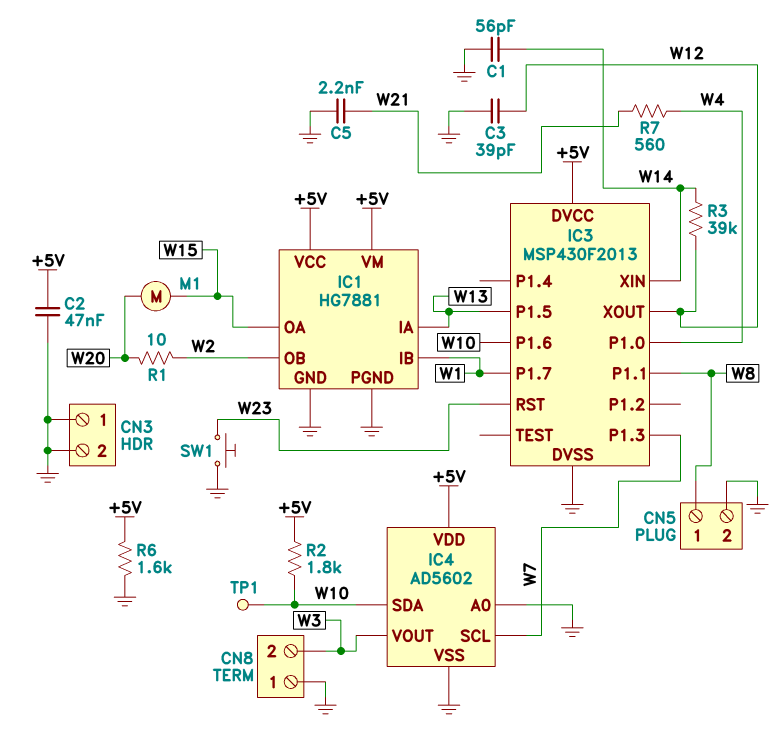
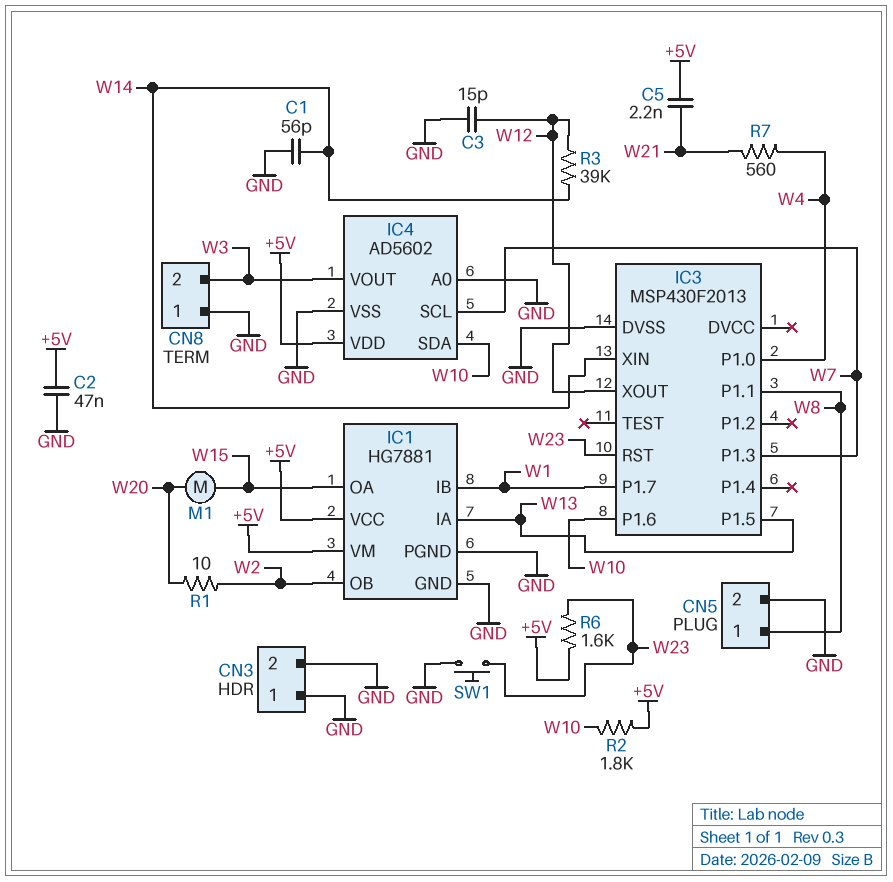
C3: 39pF (GND, W12) -> 15pF (GND, W12)
C5: 2.2nF (GND, W21) -> 2.2nF (+5V, W21)
IC3 pin DVCC: +5V -> none
R6: 1.6k (+5V, GND) -> 1.6k (+5V, W23)
TP1: test point (W10) -> none

